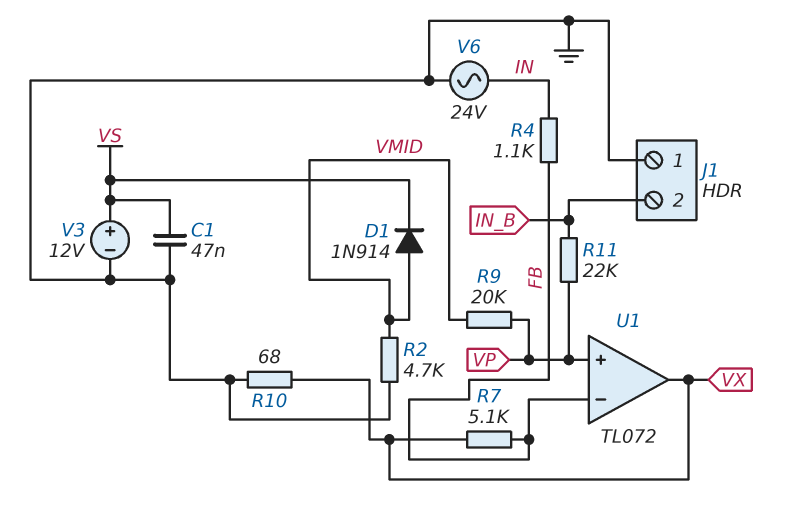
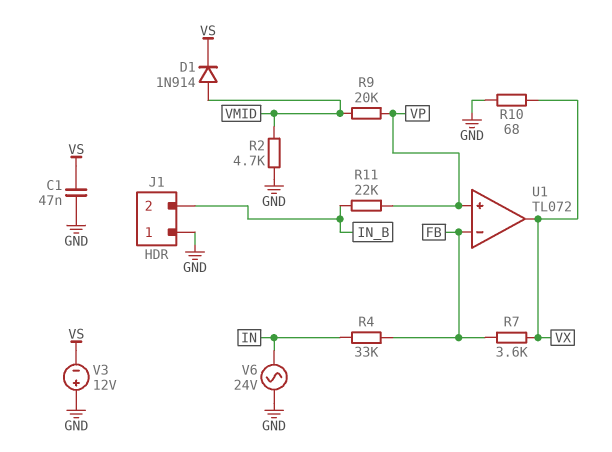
R4: 1.1k (FB, IN) -> 33k (FB, IN)
R7: 5.1k (FB, VX) -> 3.6k (FB, VX)
V3: 12V (plus VS, minus GND) -> 12V (plus GND, minus VS)

